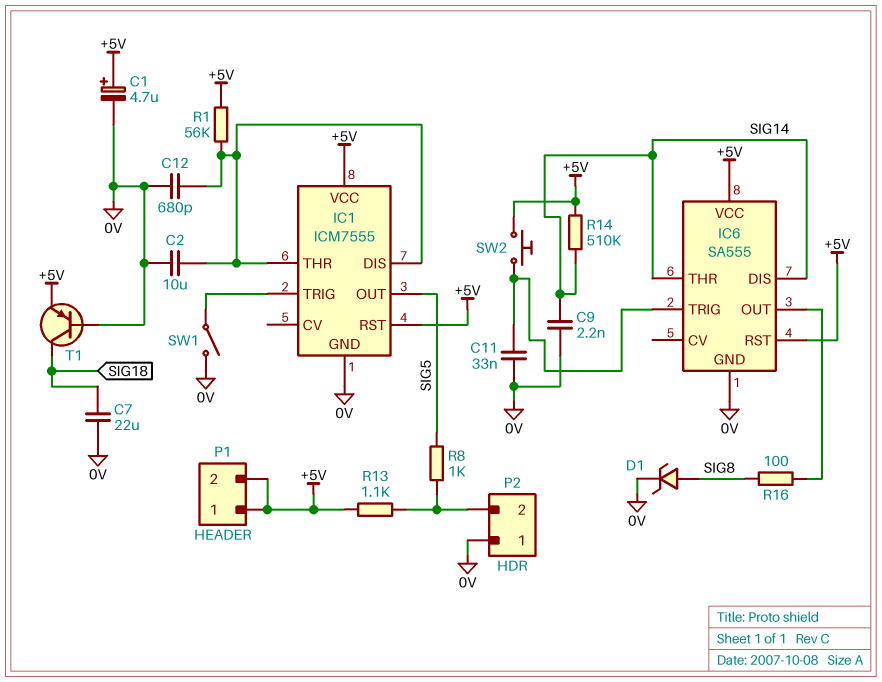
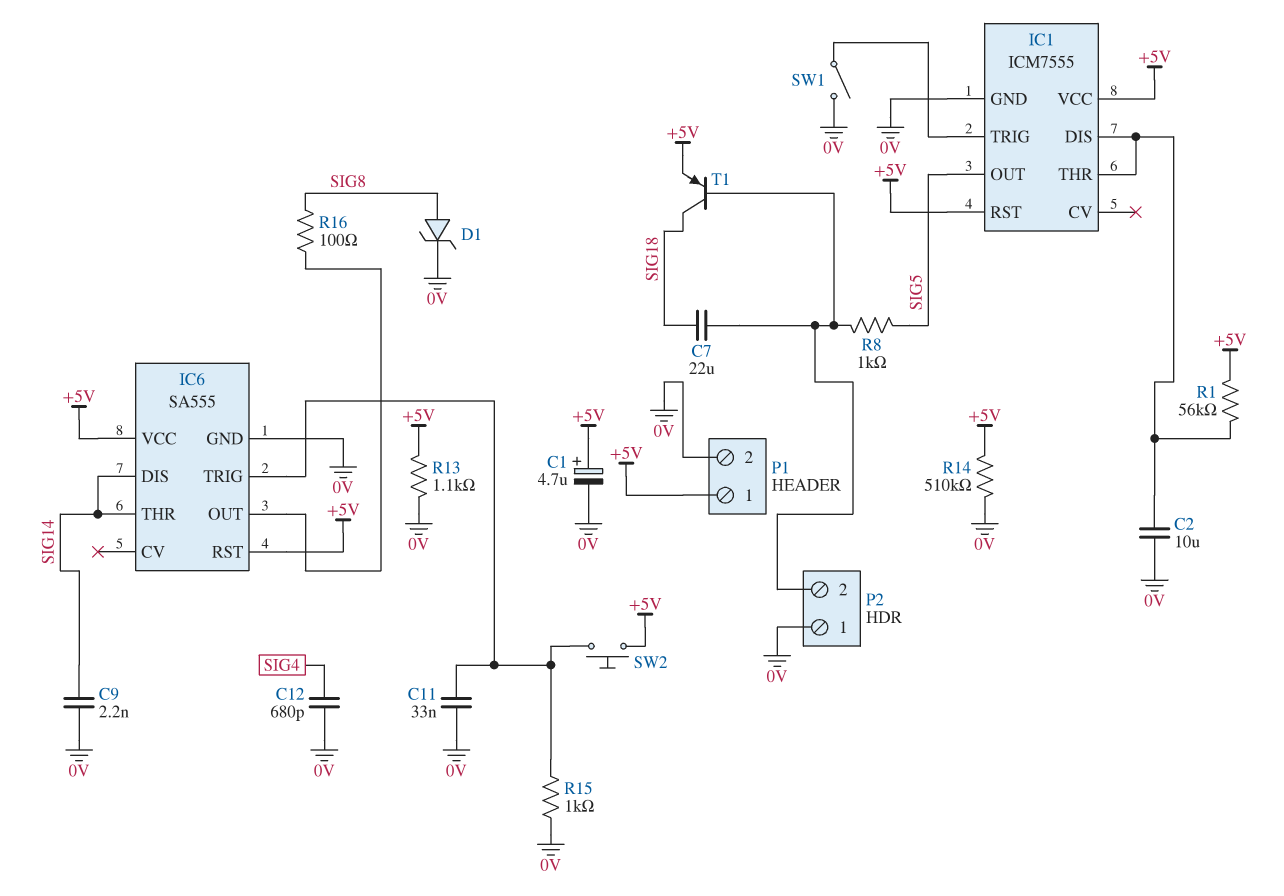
C7: 22uF (0V, SIG18) -> 22uF (P2/2, SIG18)
C12: 680pF (0V, IC1/DIS) -> 680pF (0V, SIG4)
P1 pin 2: +5V -> 0V
R13: 1.1k (+5V, P2/2) -> 1.1k (+5V, 0V)
R14: 510k (+5V, SIG14) -> 510k (+5V, 0V)
R15: none -> 1k (0V, IC6/TRIG)
T1: PNP (B 0V, C SIG18, E +5V) -> PNP (B P2/2, C SIG18, E +5V)

